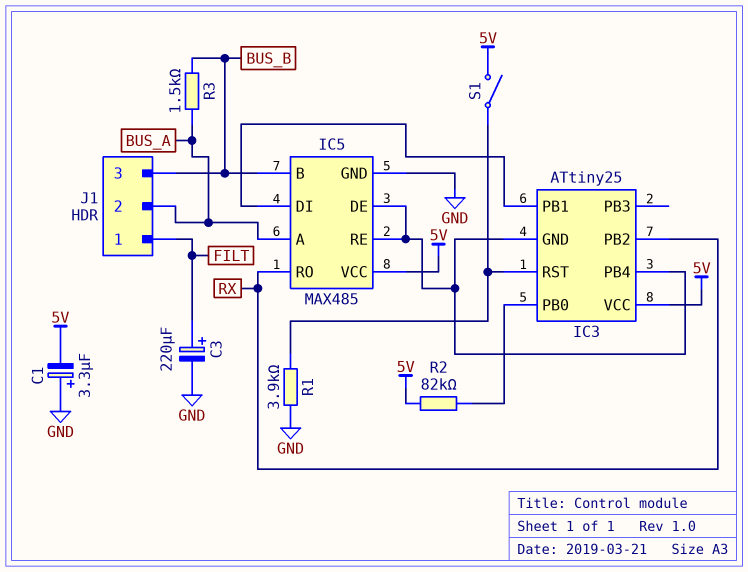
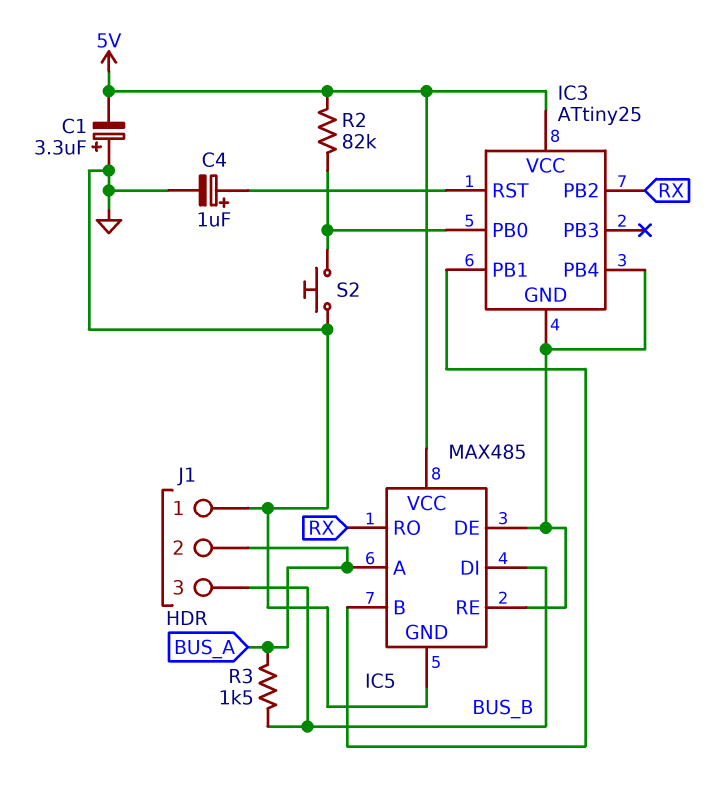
C3: 220uF (plus FILT, minus GND) -> none
C4: none -> 1uF (plus IC3/RST, minus GND)
IC5 pin B: BUS_B -> IC3/PB1
IC5 pin DI: IC3/PB1 -> BUS_B
J1 pin 1: FILT -> GND
R1: 3.9k (GND, IC3/RST) -> none
S1: switch (5V, IC3/RST) -> none
S2: none -> button (GND, IC3/PB0)

